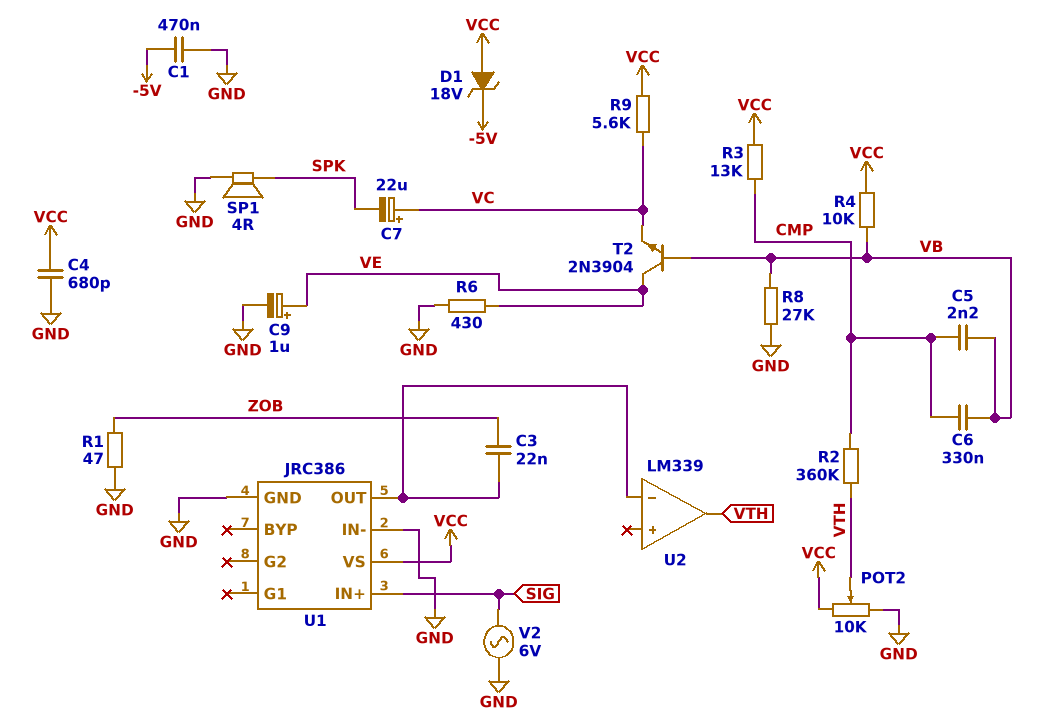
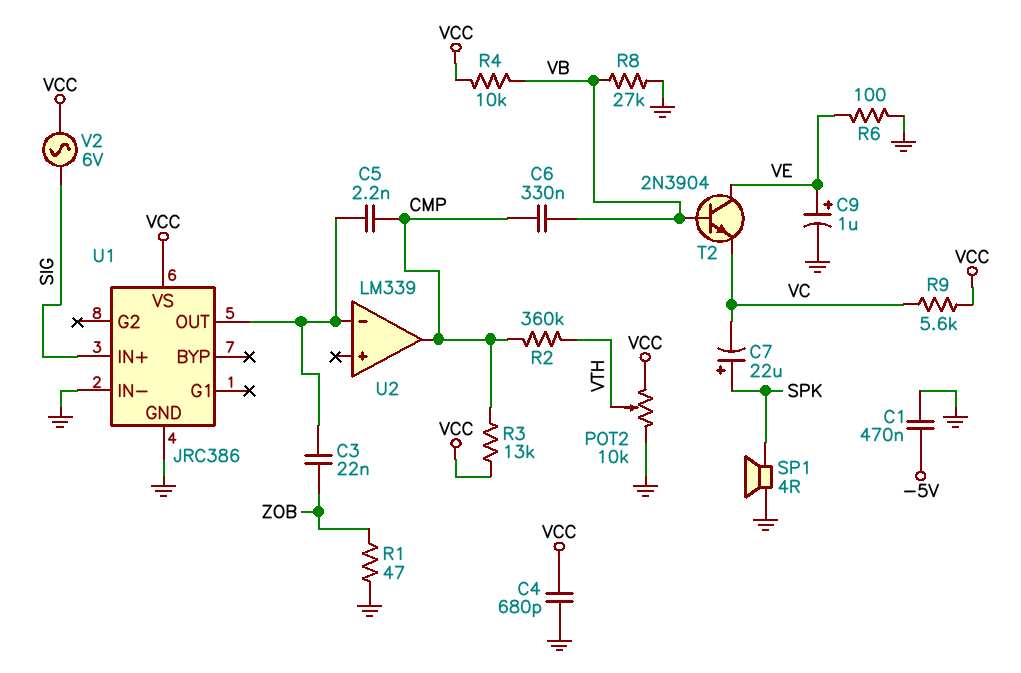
C5: 2.2nF (CMP, VB) -> 2.2nF (CMP, U1/OUT)
C7: 22uF (plus VC, minus SPK) -> 22uF (plus SPK, minus VC)
D1: zener 18V (A VCC, K -5V) -> none
R6: 430 (GND, VE) -> 100 (GND, VE)
U2 pin out: VTH -> CMP
V2: AC 6V (GND, SIG) -> AC 6V (SIG, VCC)

